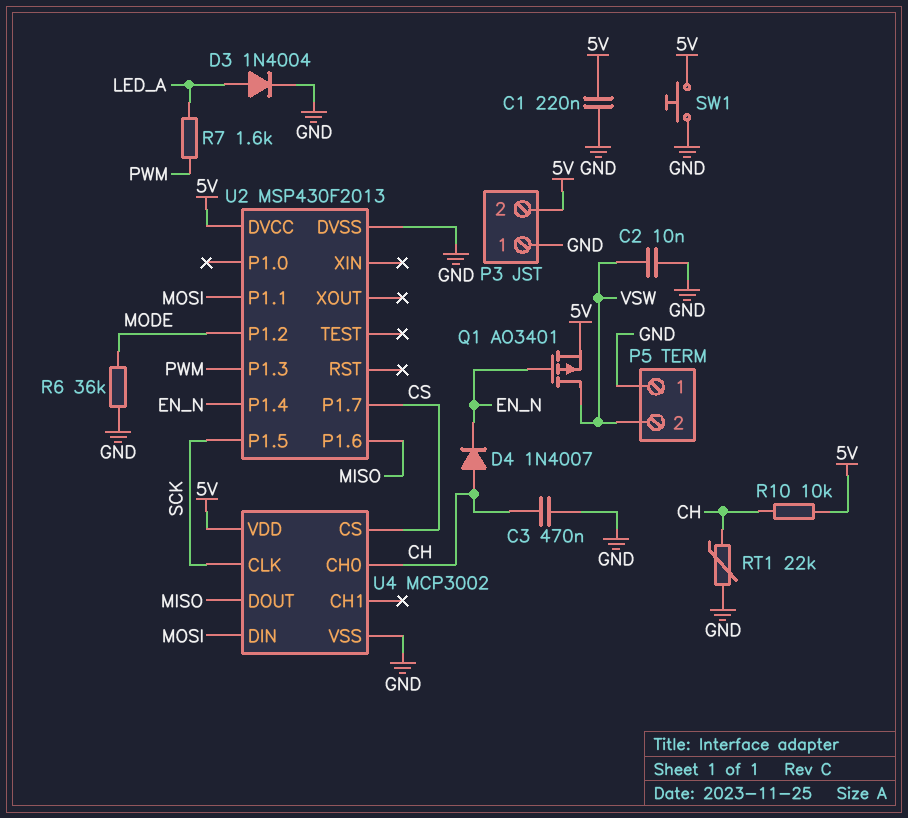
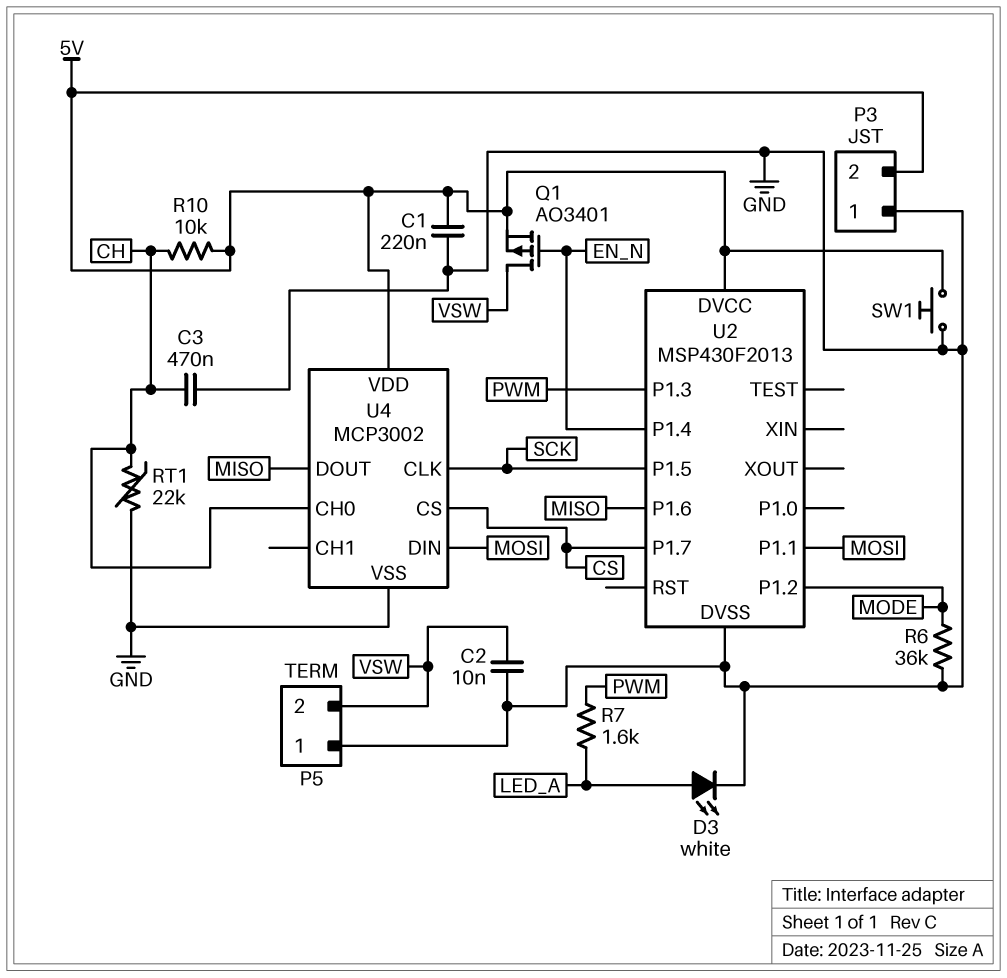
D3: diode 1N4004 (A LED_A, K GND) -> LED white (A LED_A, K GND)
D4: diode 1N4007 (A CH, K EN_N) -> none

